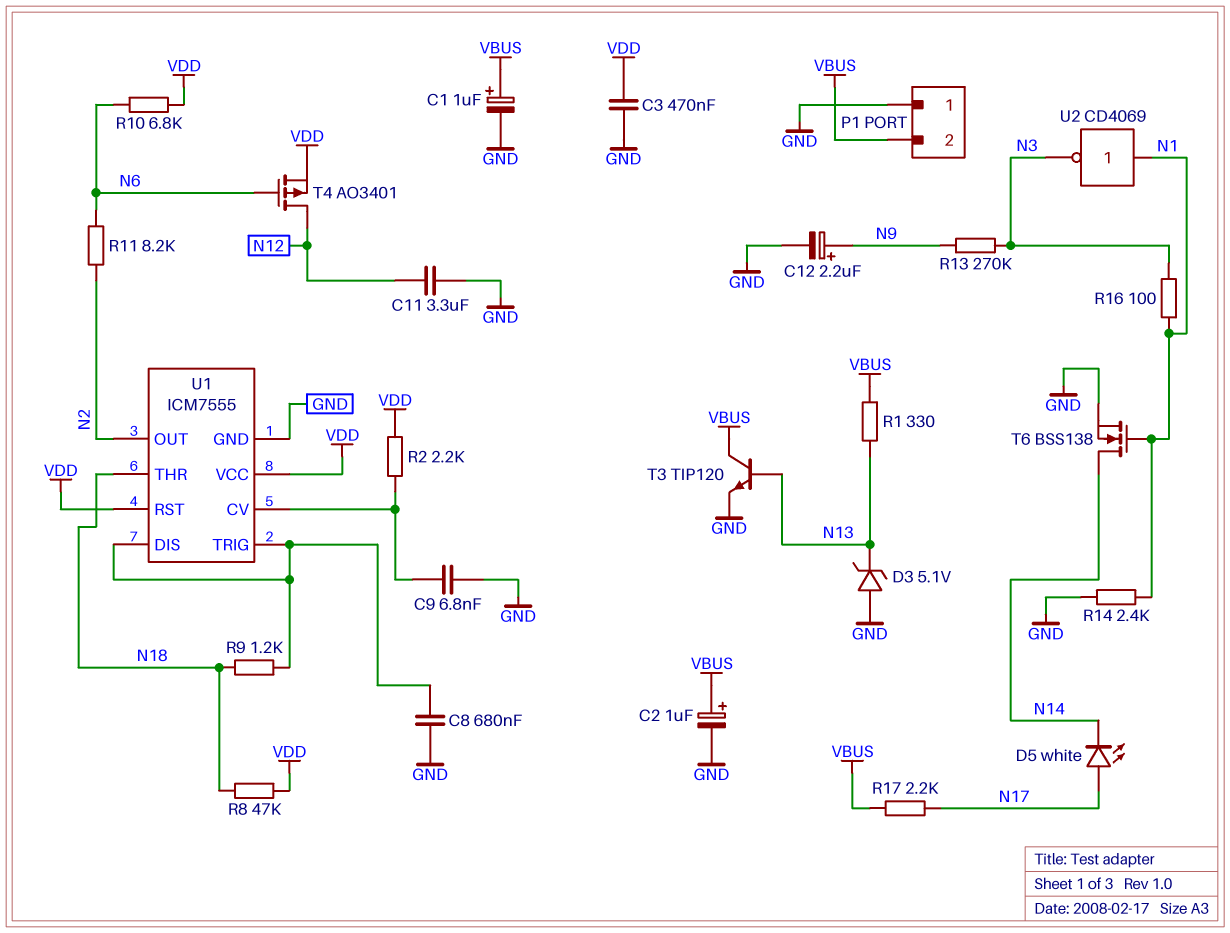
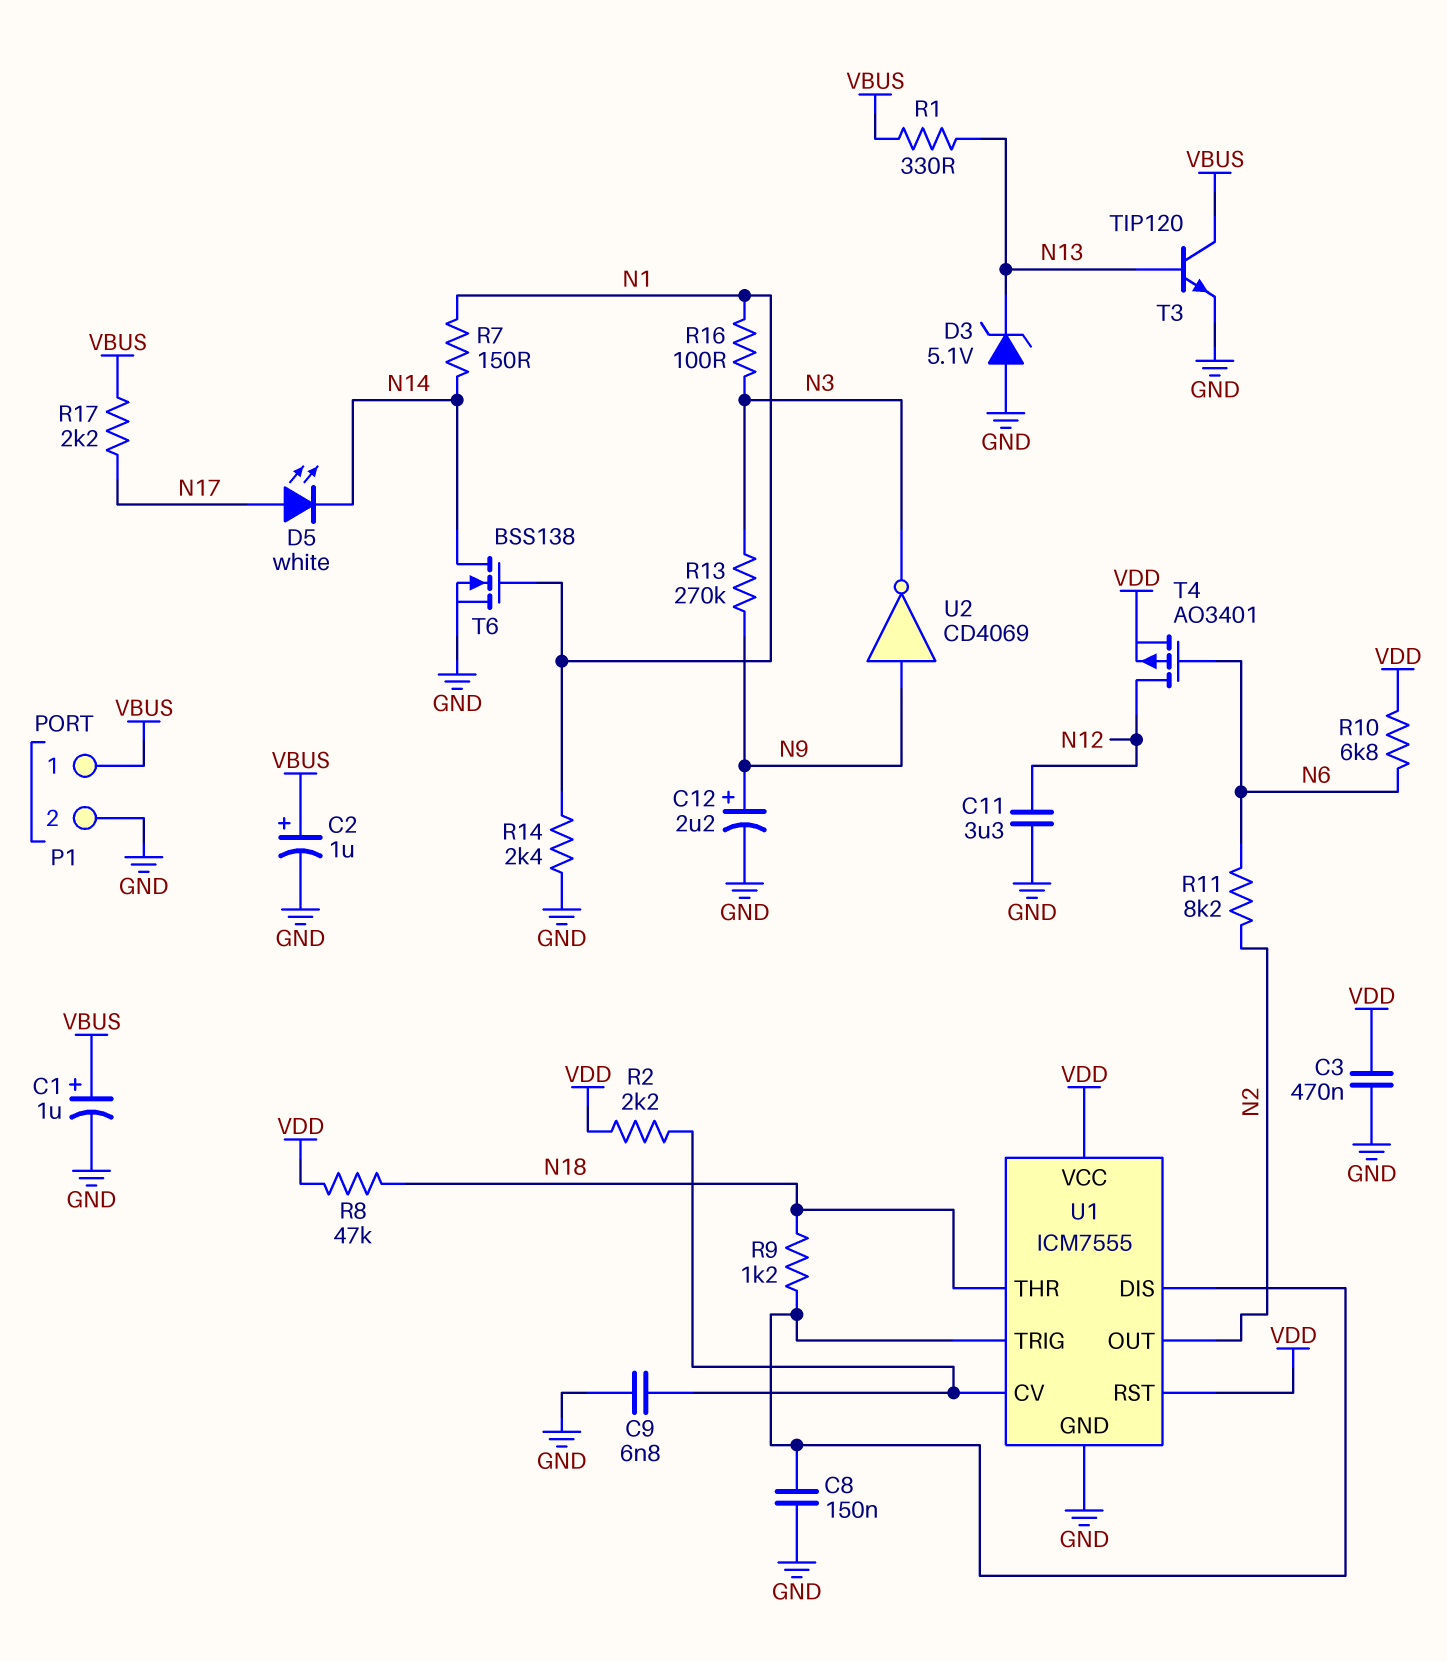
C8: 680nF (GND, U1/DIS) -> 150nF (GND, U1/DIS)
P1 pin 1: GND -> VBUS
P1 pin 2: VBUS -> GND
R7: none -> 150 (N1, N14)
U2: NOT CD4069 (in N1, out N3) -> NOT CD4069 (in N9, out N3)

